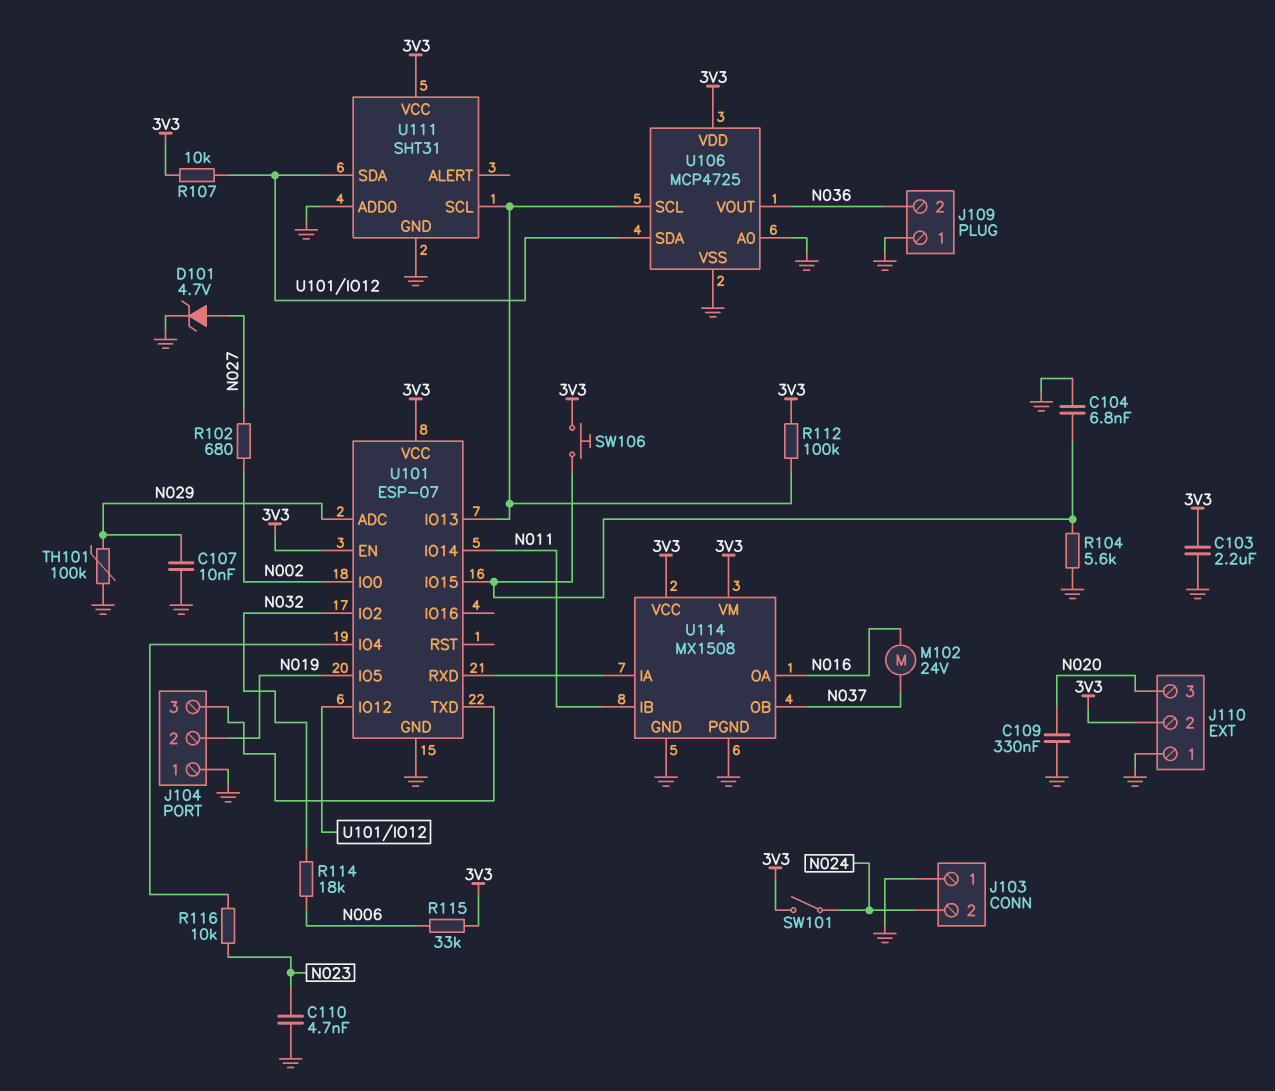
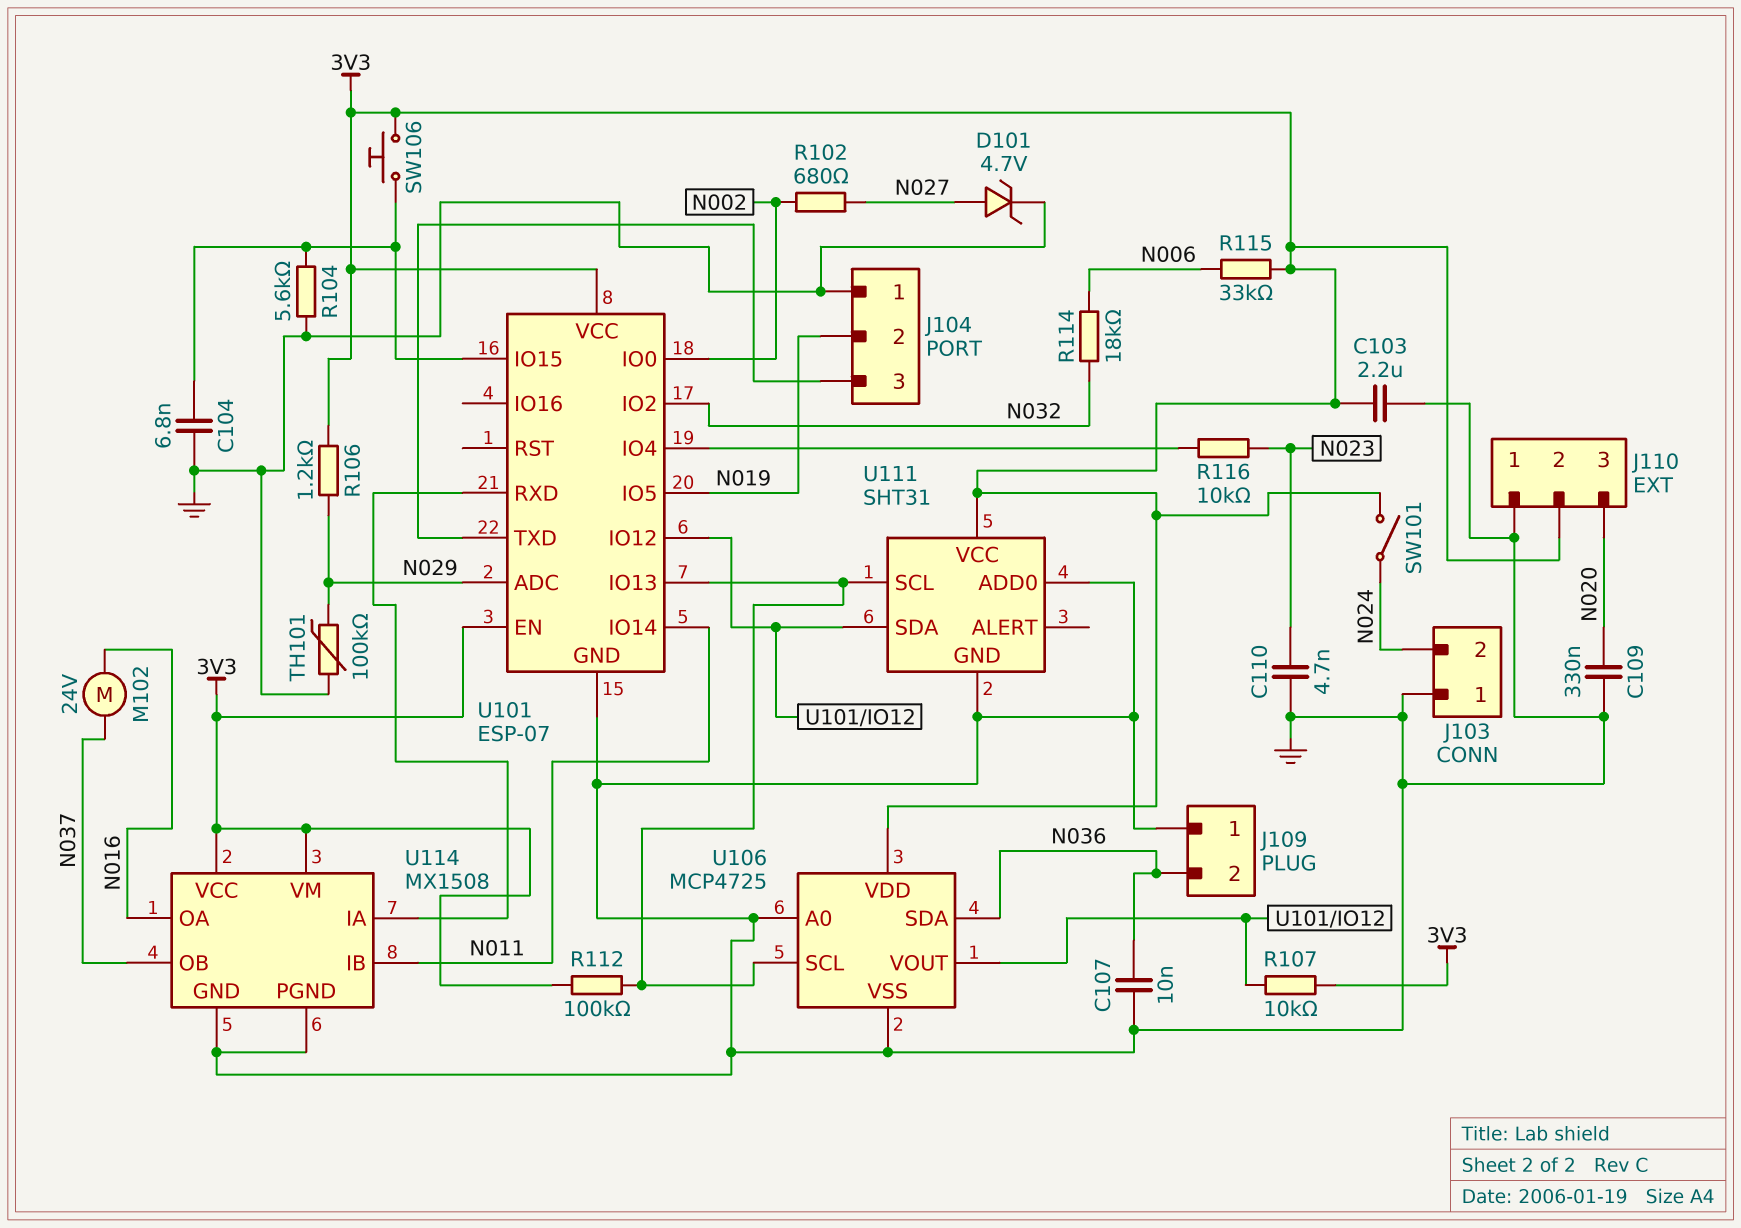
C107: 10nF (GND, N029) -> 10nF (GND, N036)
R106: none -> 1.2k (3V3, N029)
U106 pin SDA: U101/IO12 -> N036
U106 pin VOUT: N036 -> U101/IO12

